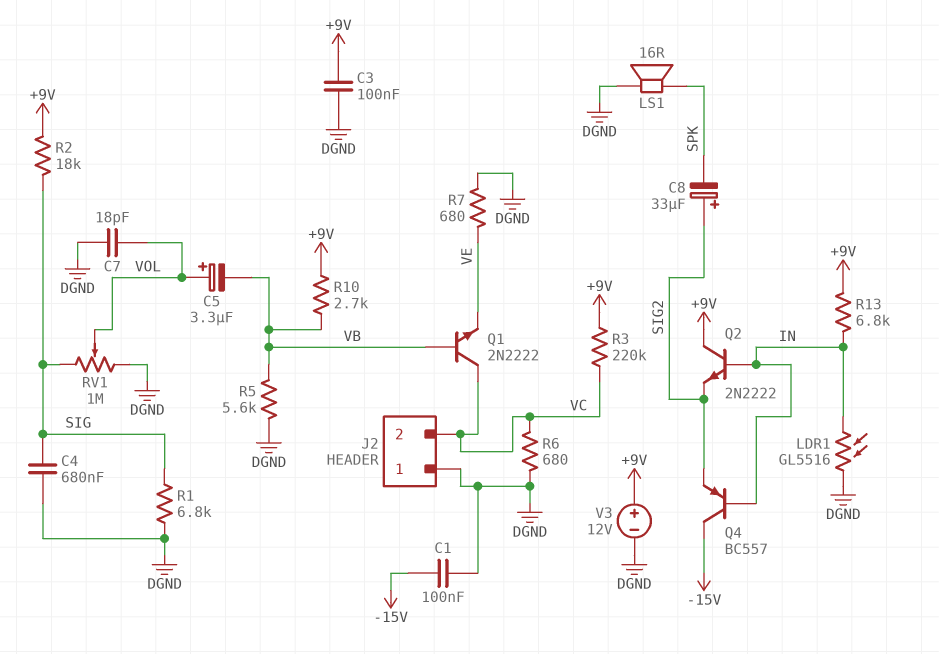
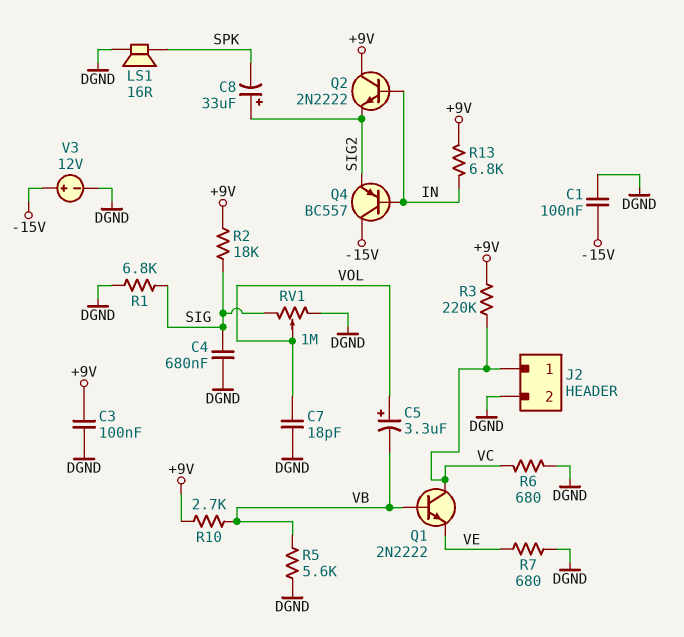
J2 pin 1: DGND -> VC
J2 pin 2: VC -> DGND
LDR1: GL5516 (DGND, IN) -> none
V3: 12V (plus +9V, minus DGND) -> 12V (plus -15V, minus DGND)

